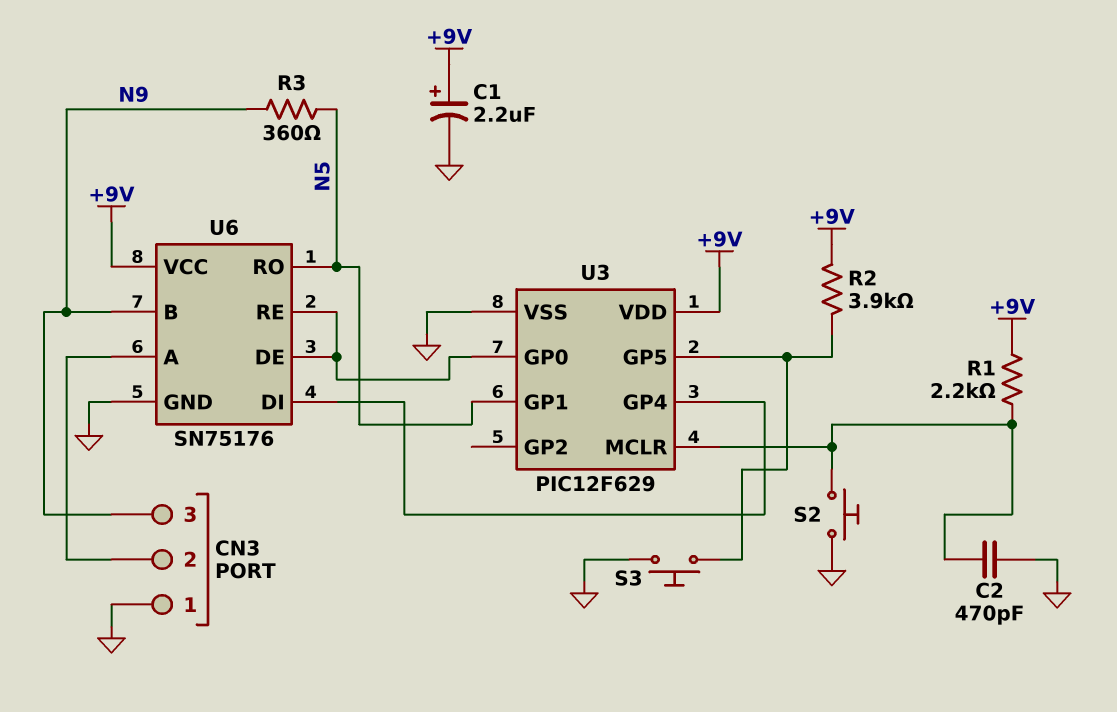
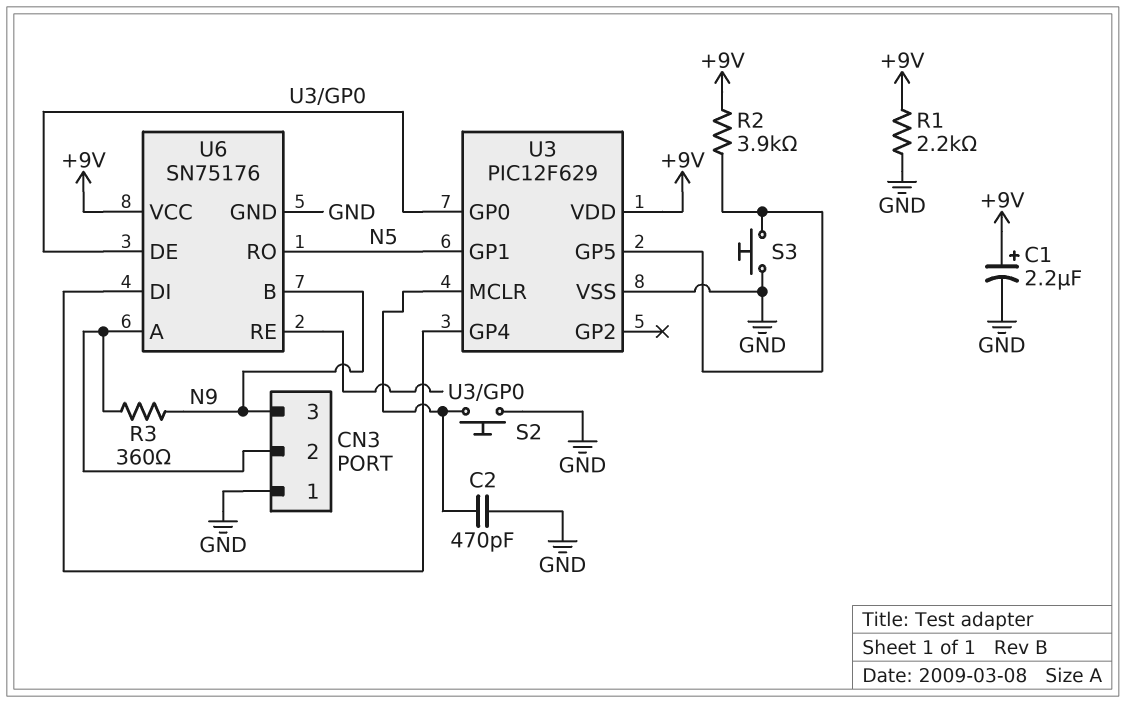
R1: 2.2k (+9V, U3/MCLR) -> 2.2k (+9V, GND)
R3: 360 (N5, N9) -> 360 (CN3/2, N9)

